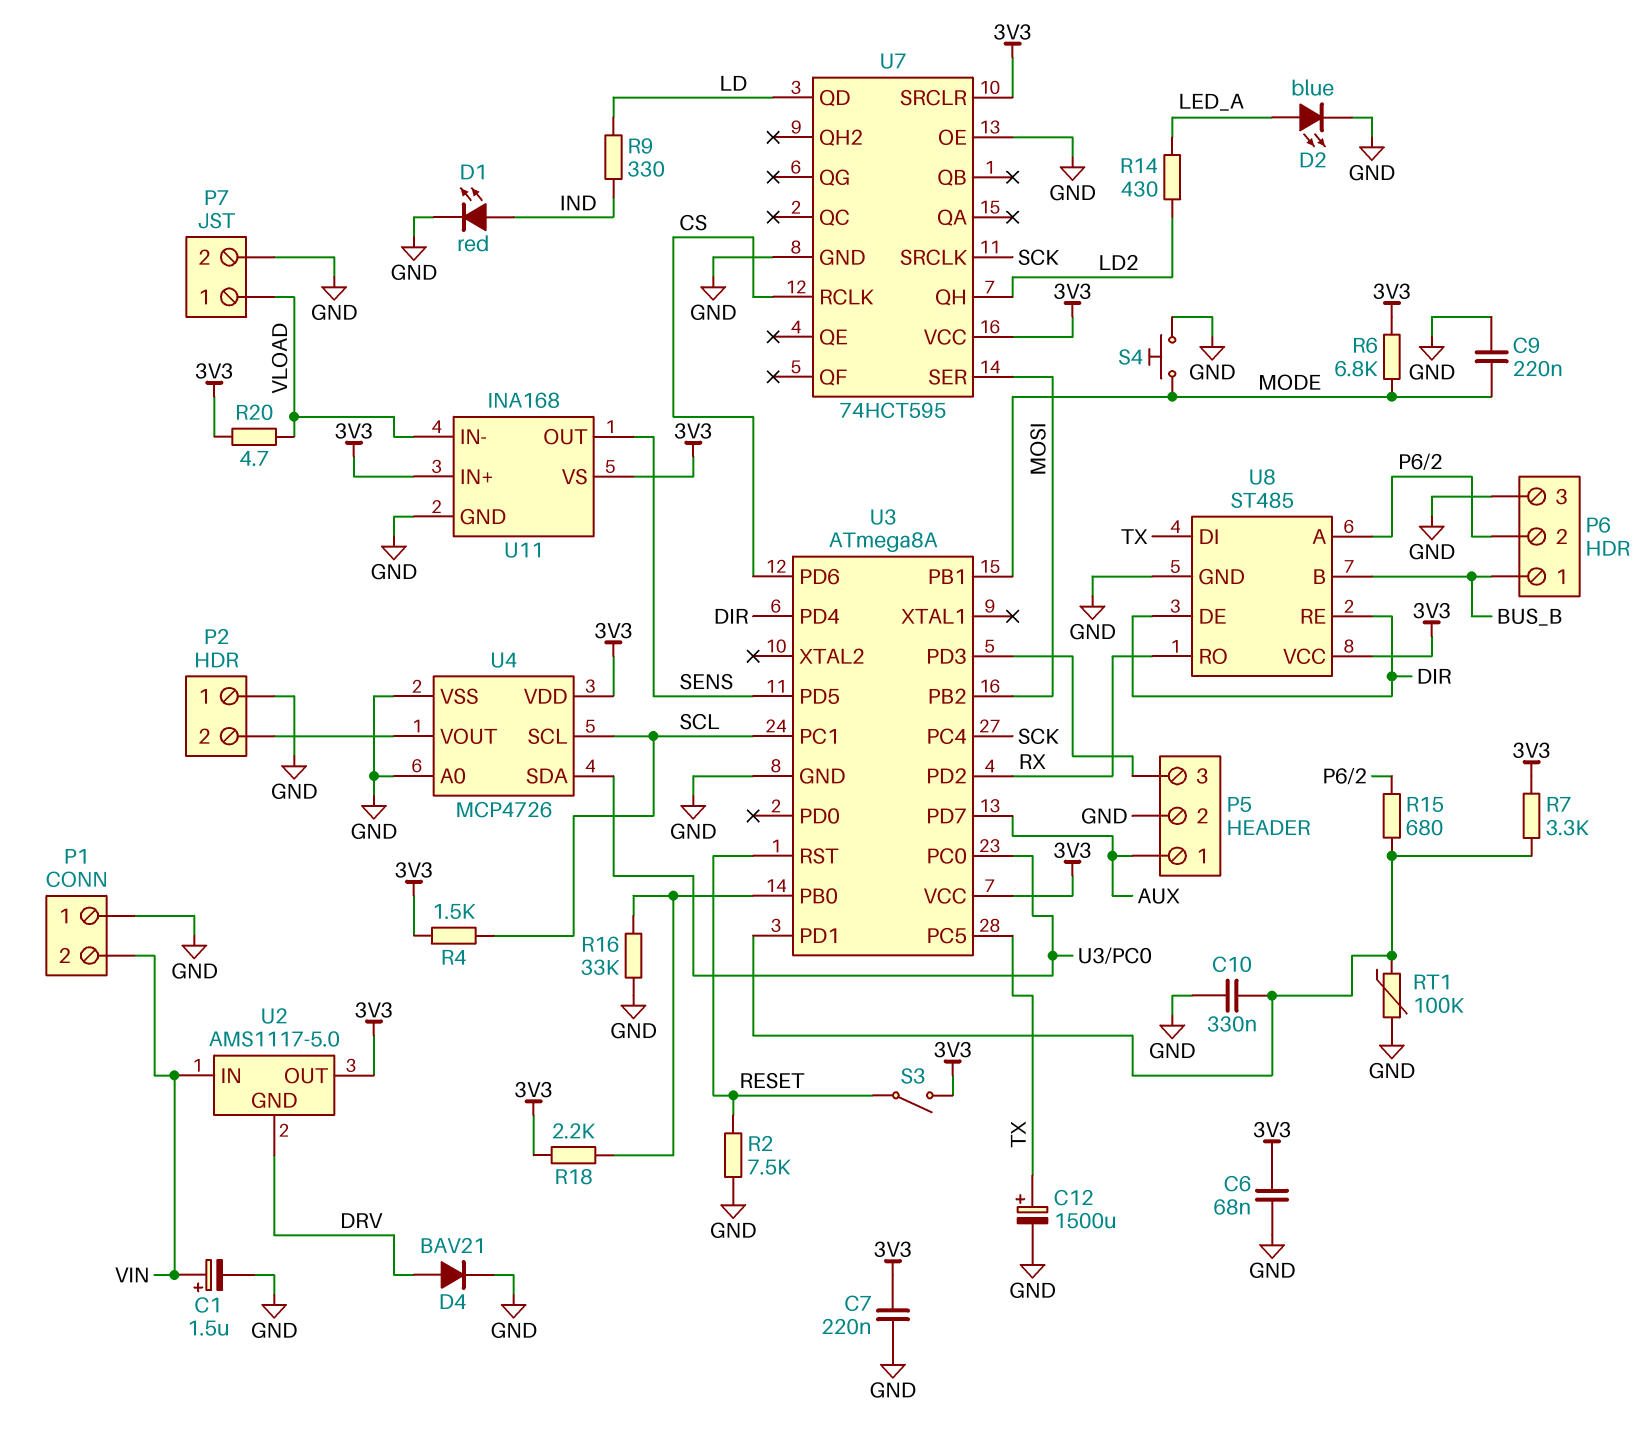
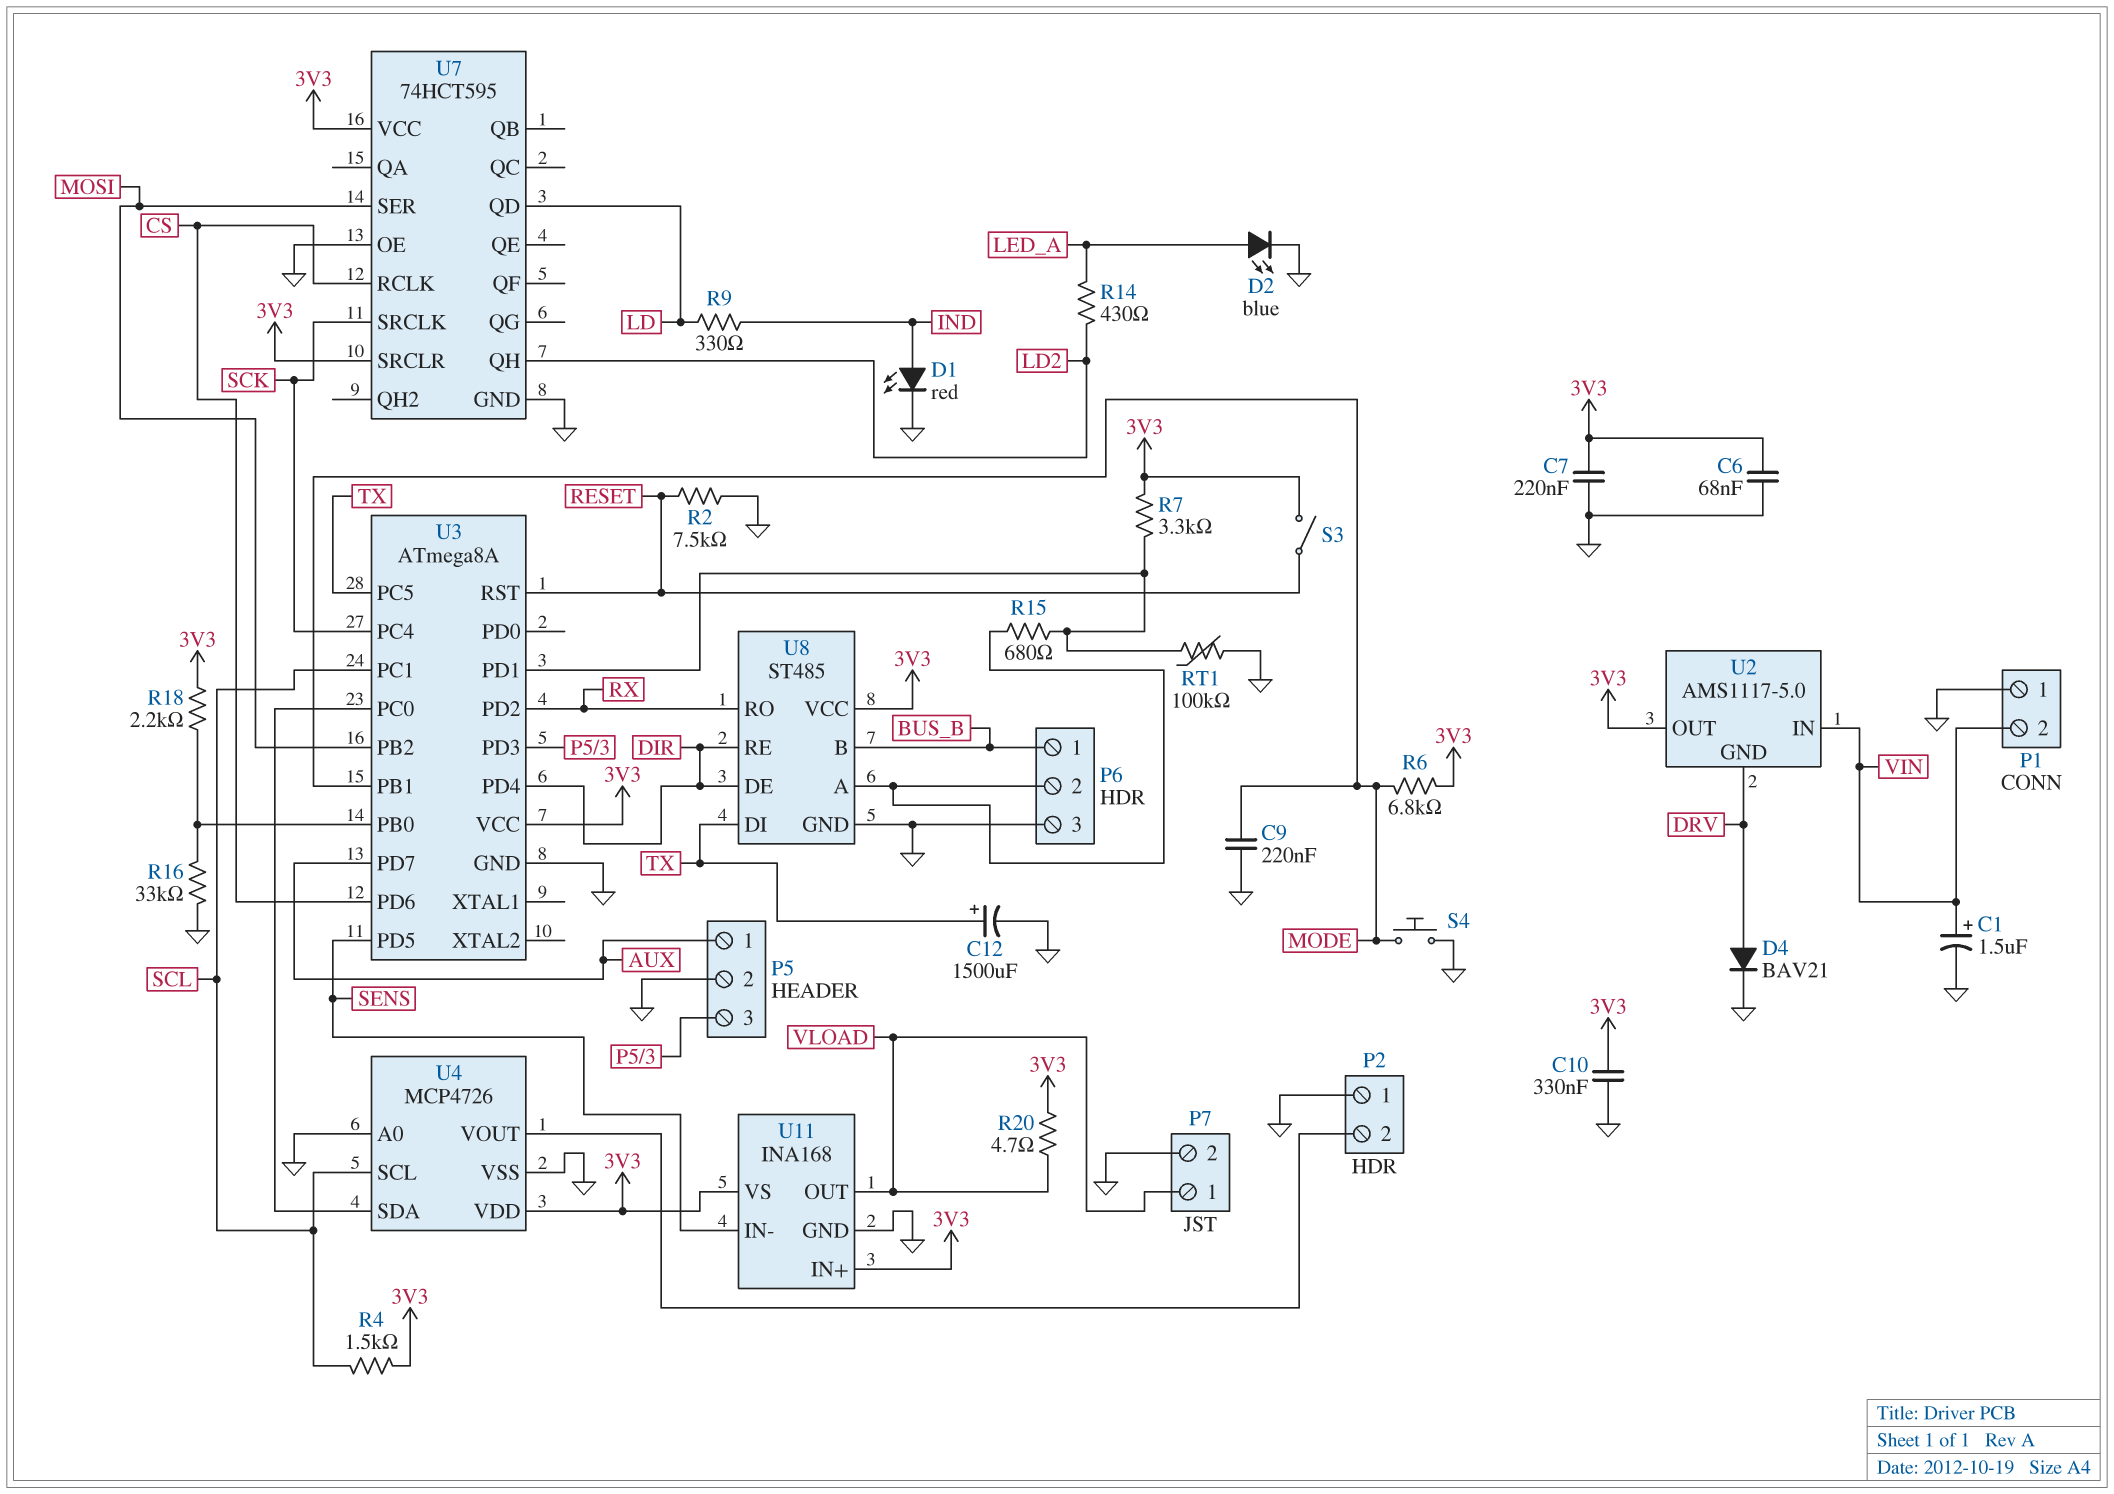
C10: 330nF (GND, U3/PD1) -> 330nF (3V3, GND)
U11 pin IN-: VLOAD -> SENS
U11 pin OUT: SENS -> VLOAD

